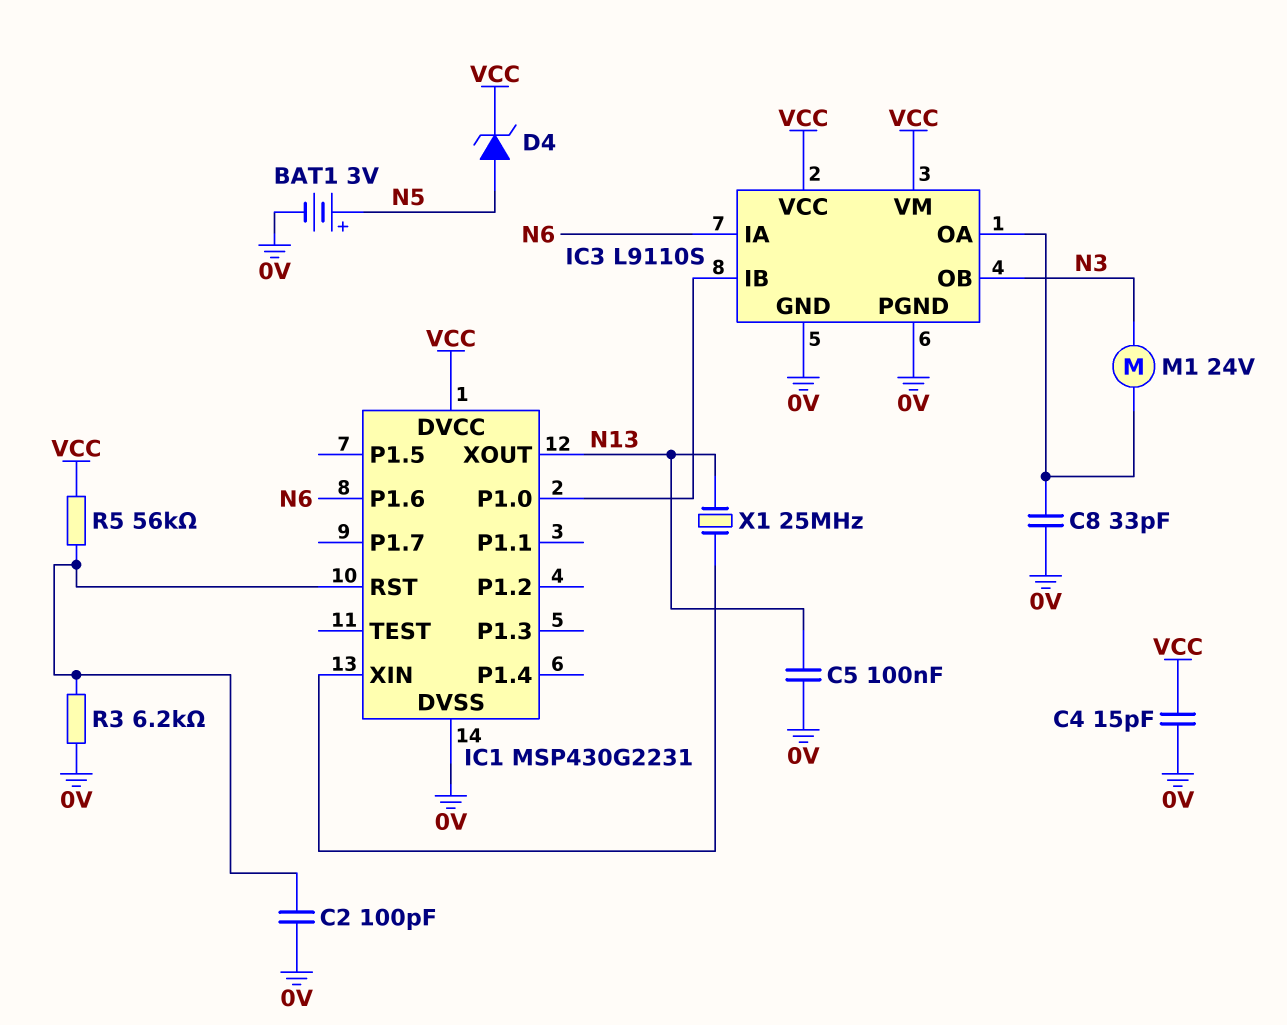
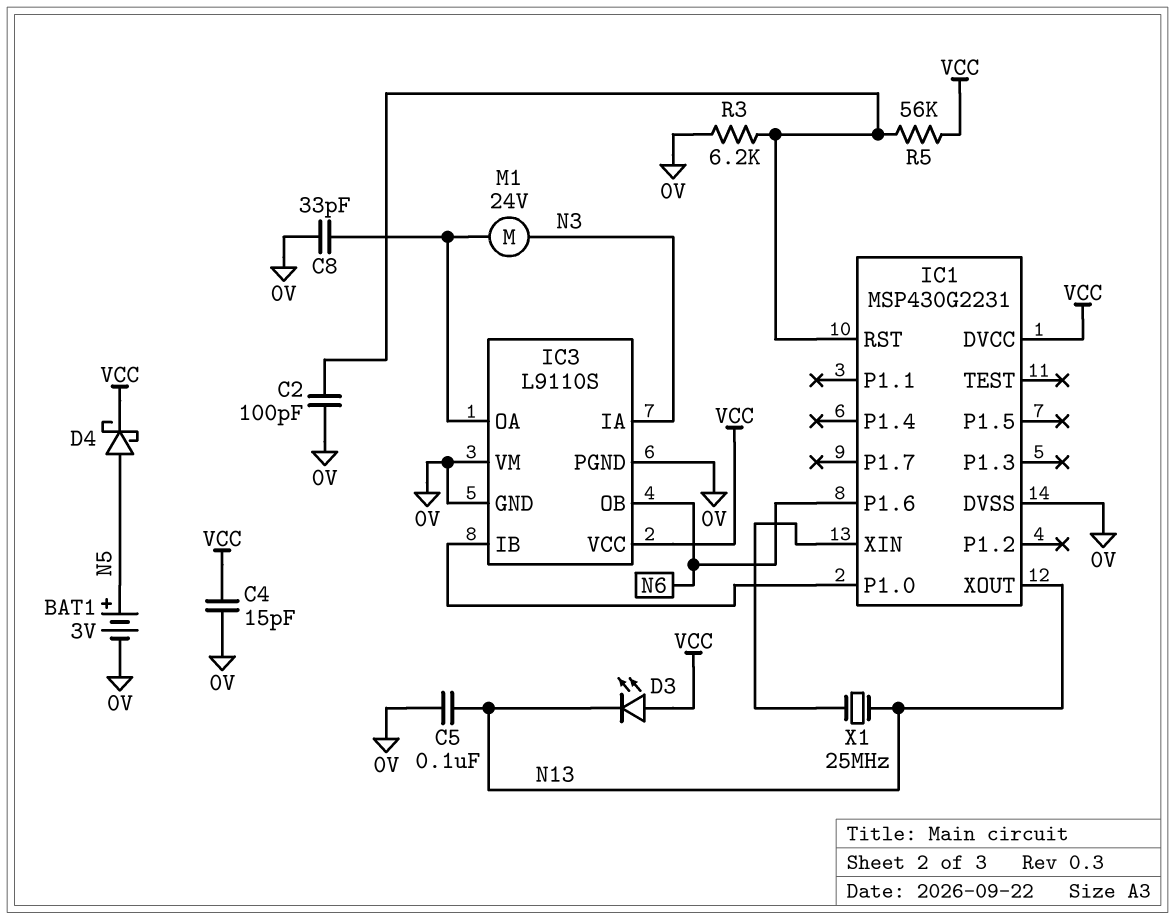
D3: none -> LED (A VCC, K N13)
D4: zener (A N5, K VCC) -> schottky (A N5, K VCC)
IC3 pin IA: N6 -> N3
IC3 pin OB: N3 -> N6
IC3 pin VM: VCC -> 0V

